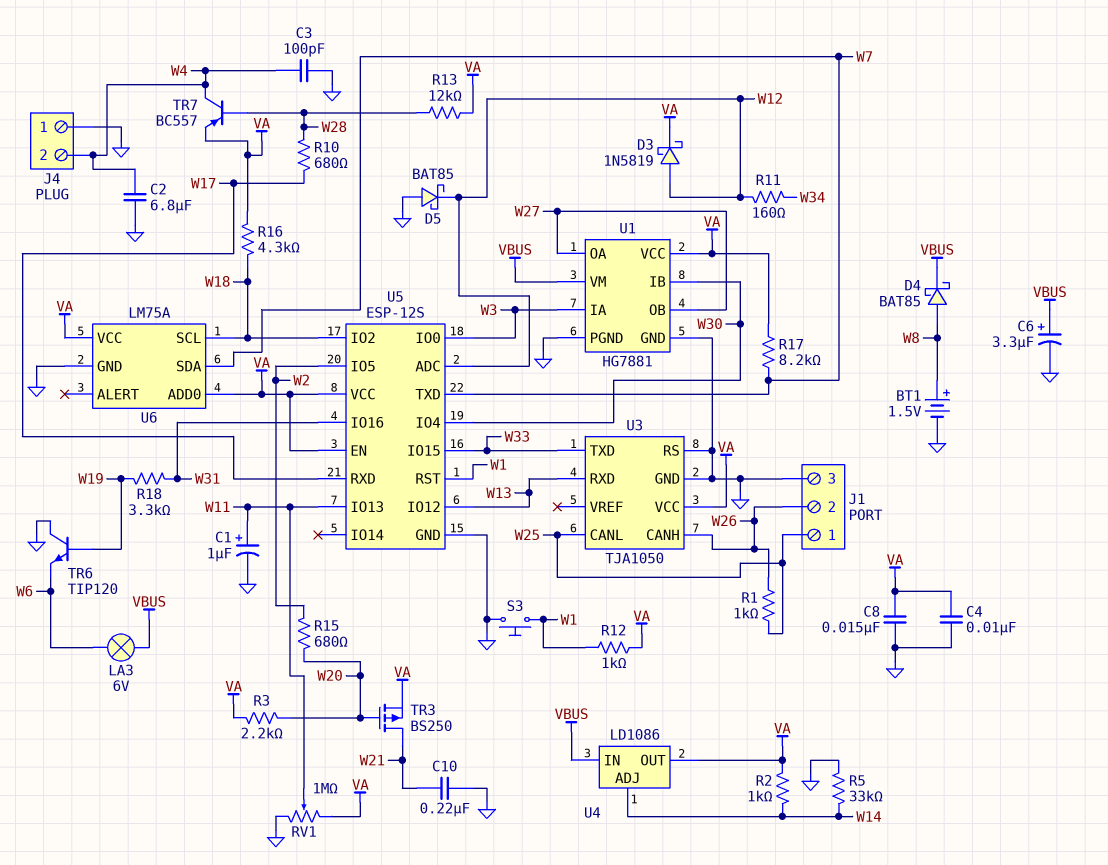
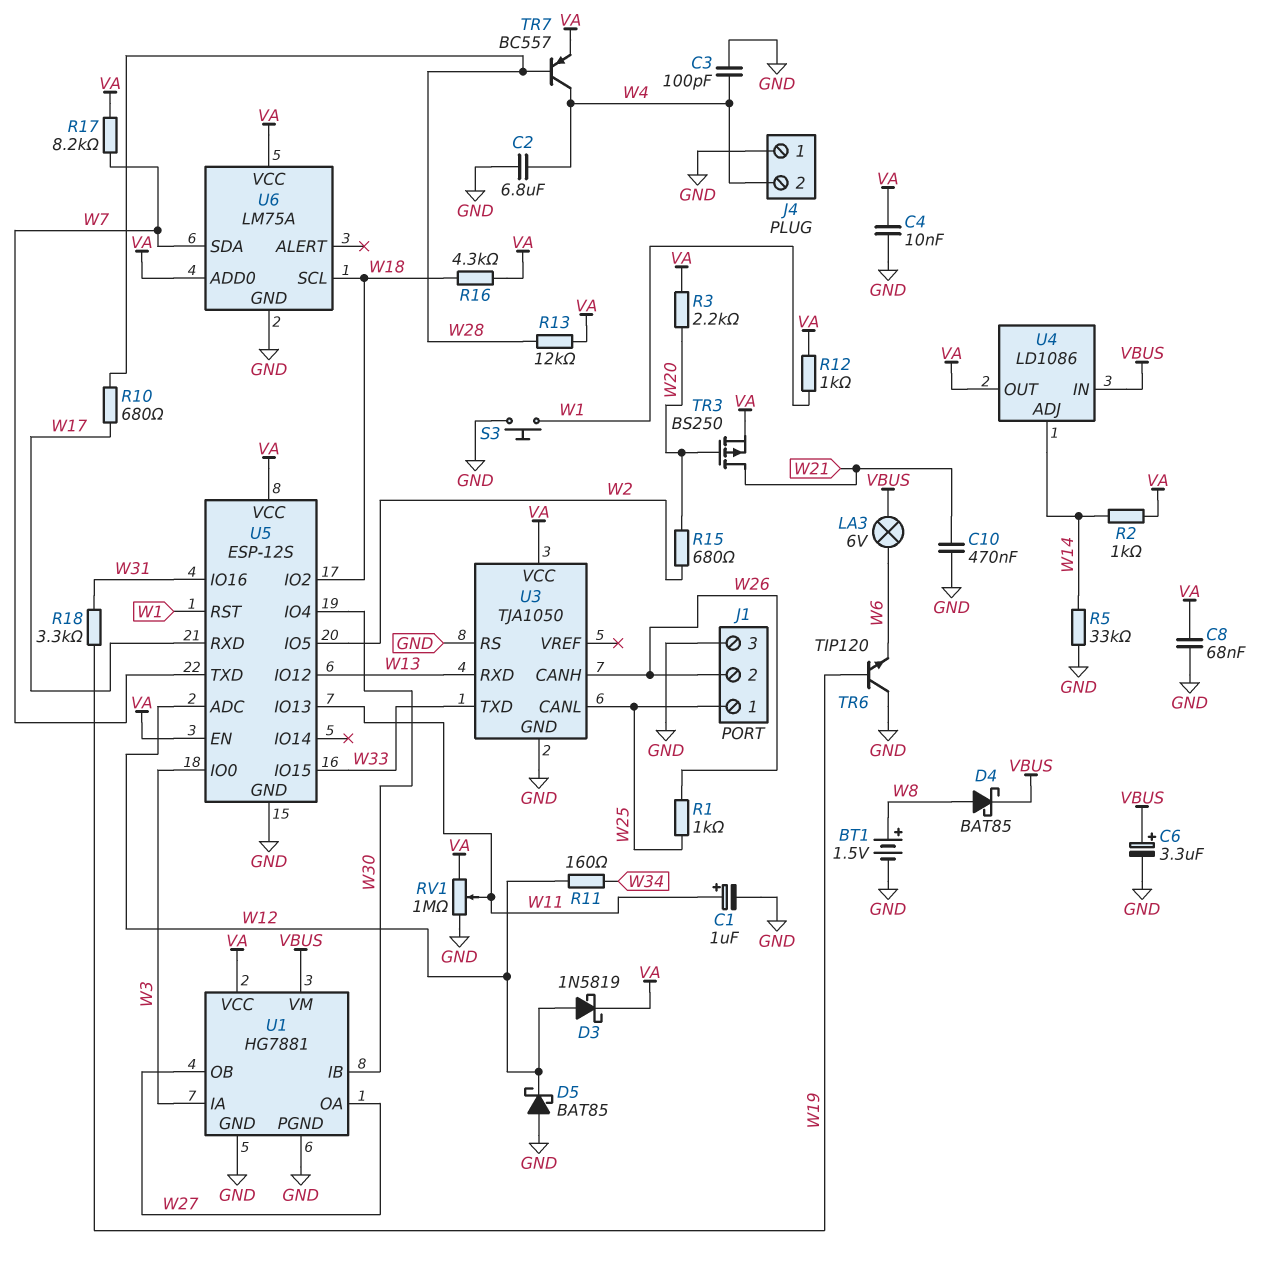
C8: 15nF (GND, VA) -> 68nF (GND, VA)
C10: 220nF (GND, W21) -> 470nF (GND, W21)

